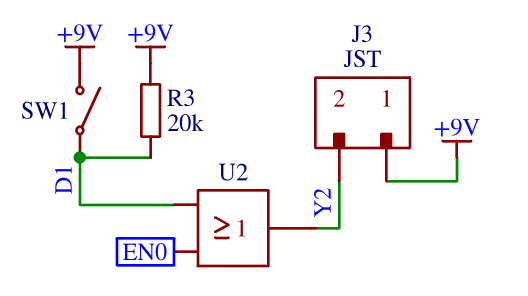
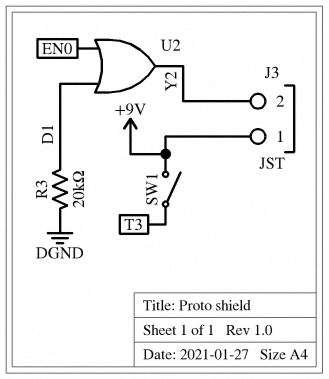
R3: 20k (+9V, D1) -> 20k (D1, DGND)
SW1: switch (+9V, D1) -> switch (+9V, T3)

